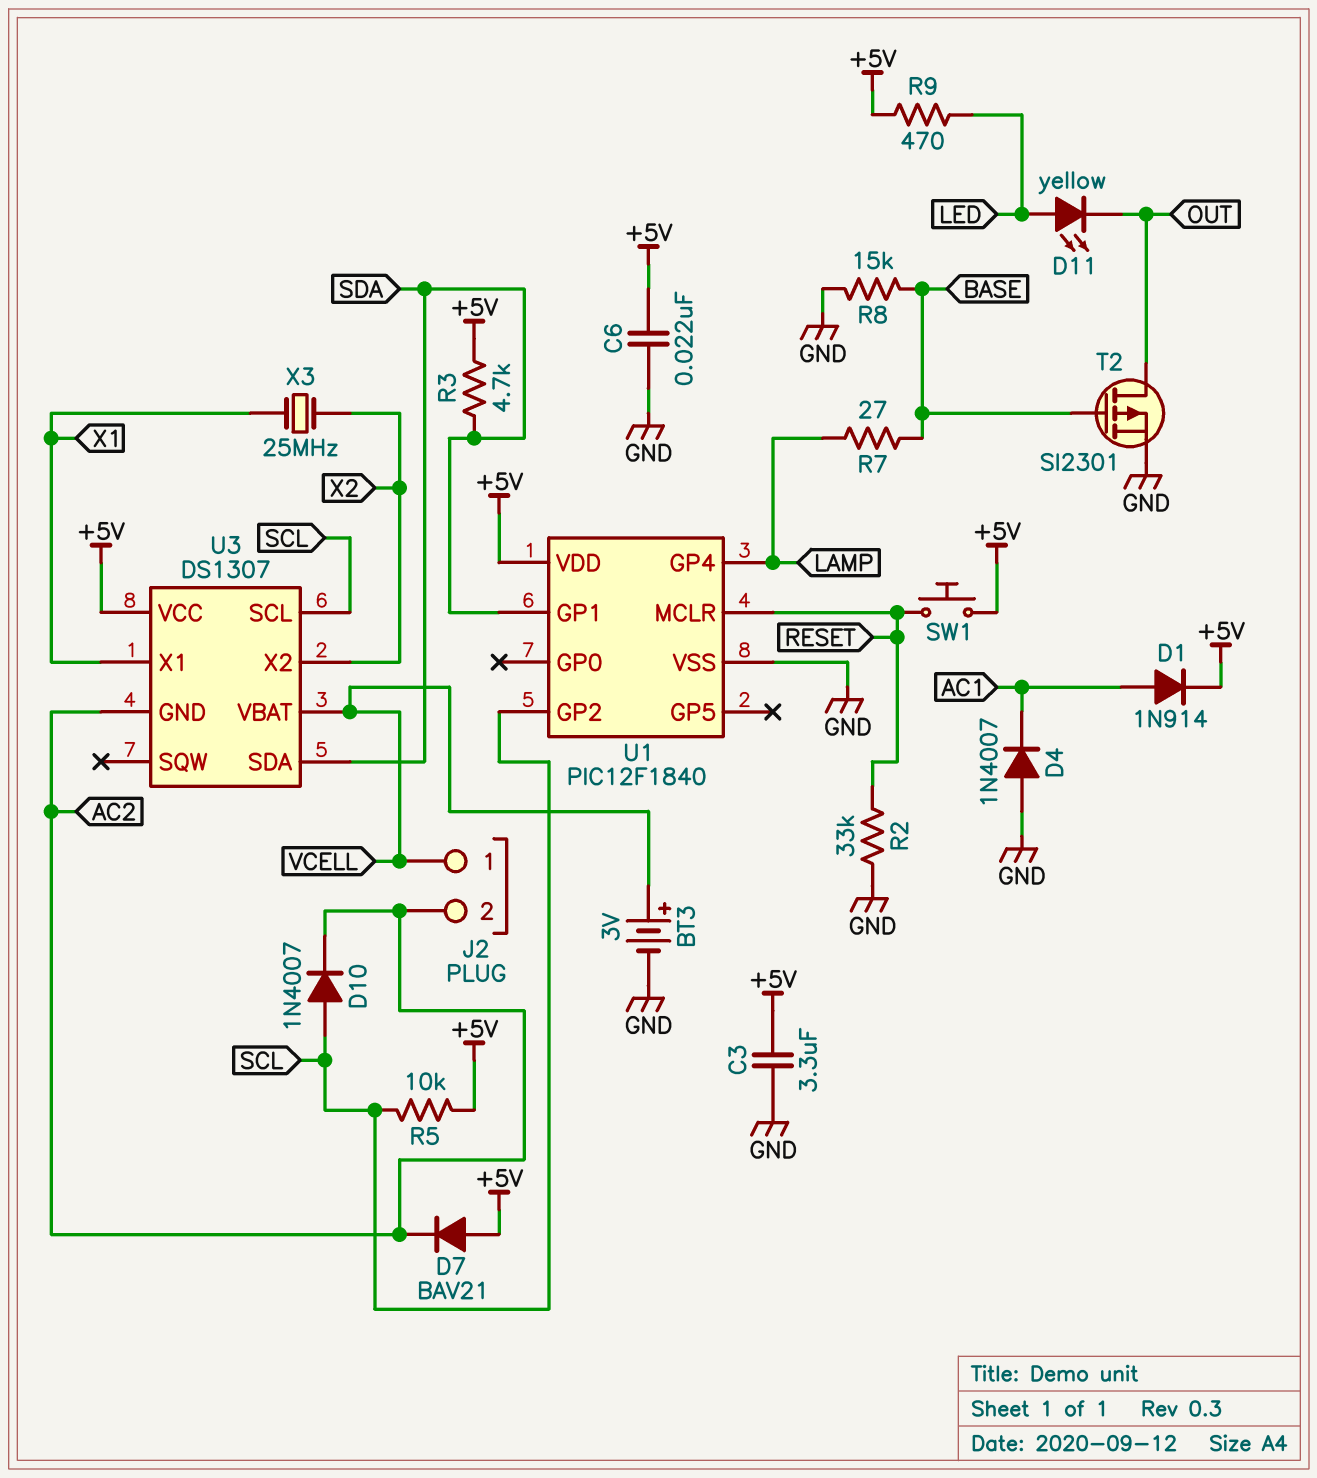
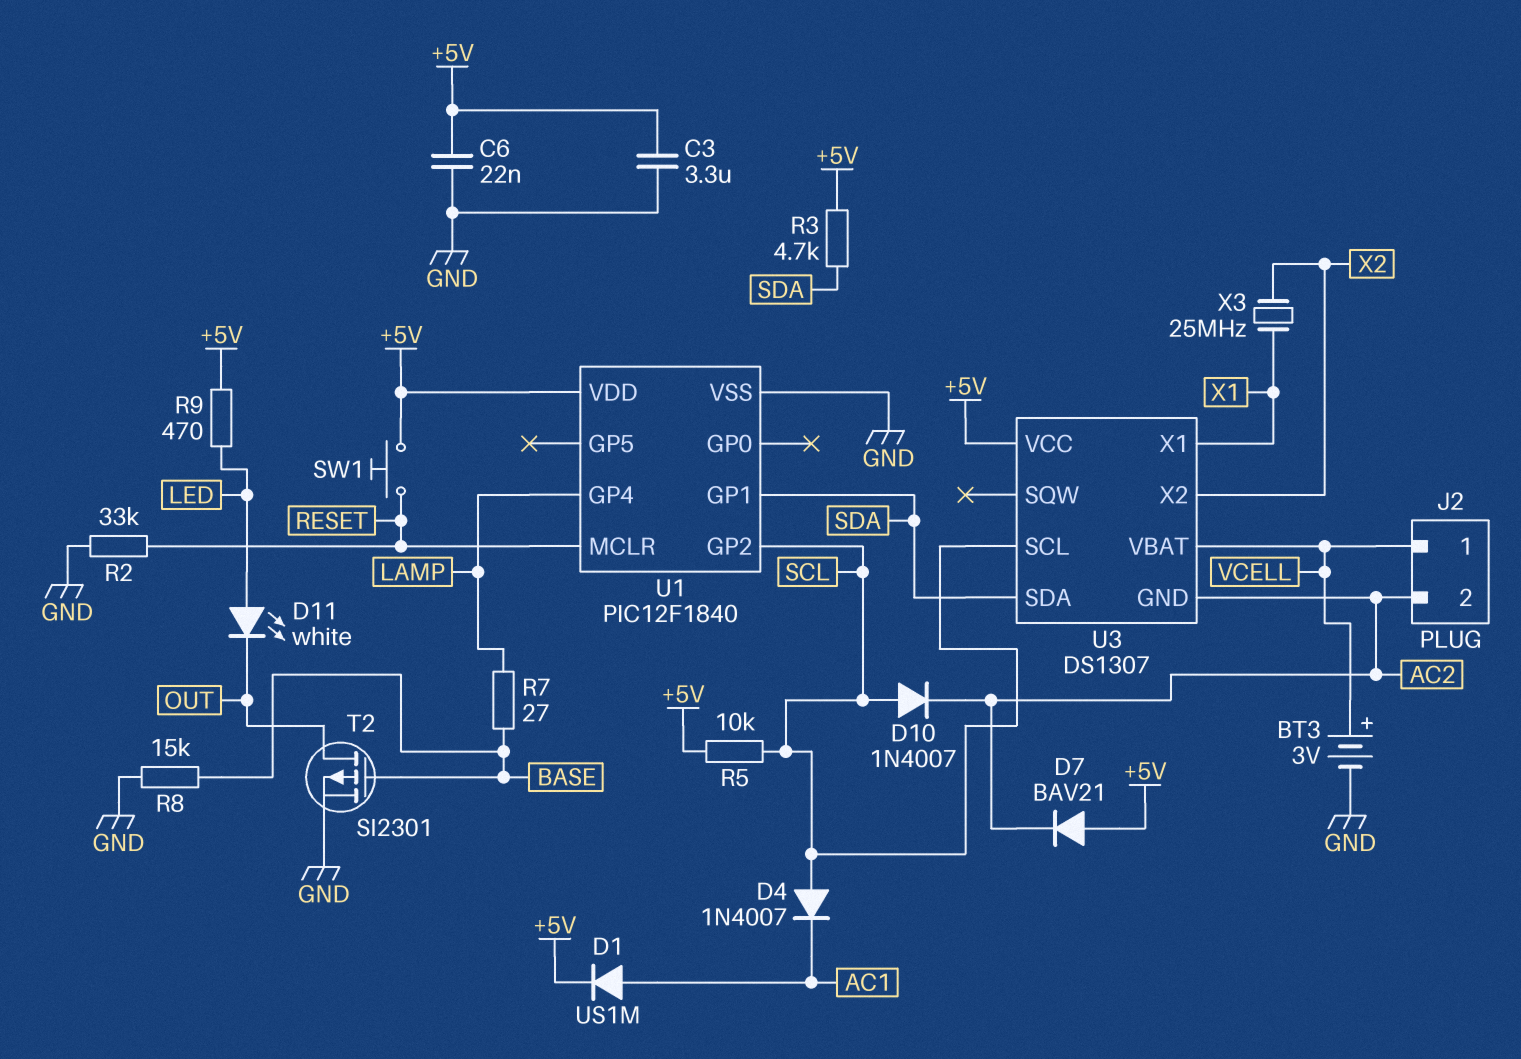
D1: diode 1N914 (A AC1, K +5V) -> diode US1M (A AC1, K +5V)
D4: diode 1N4007 (A GND, K AC1) -> diode 1N4007 (A SCL, K AC1)
D11: LED yellow (A LED, K OUT) -> LED white (A LED, K OUT)

